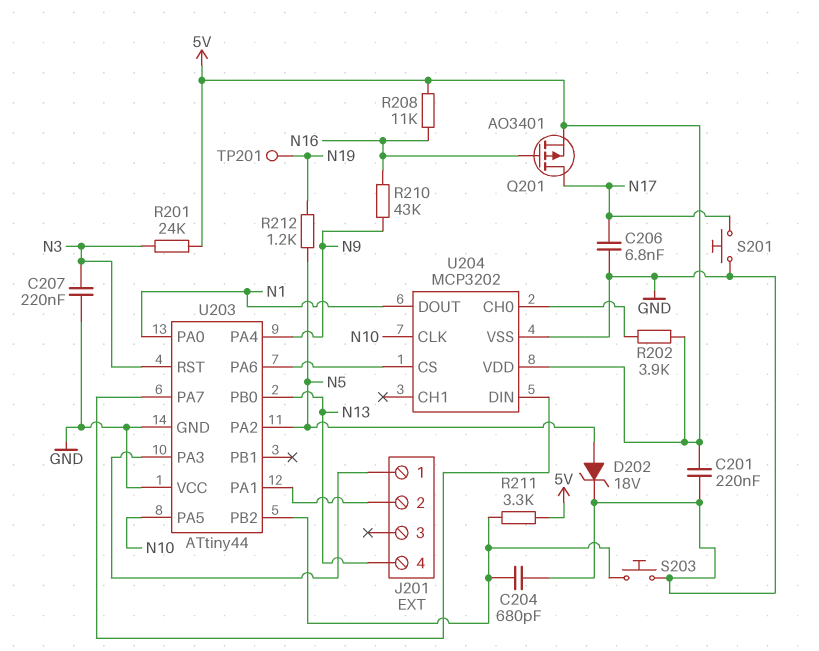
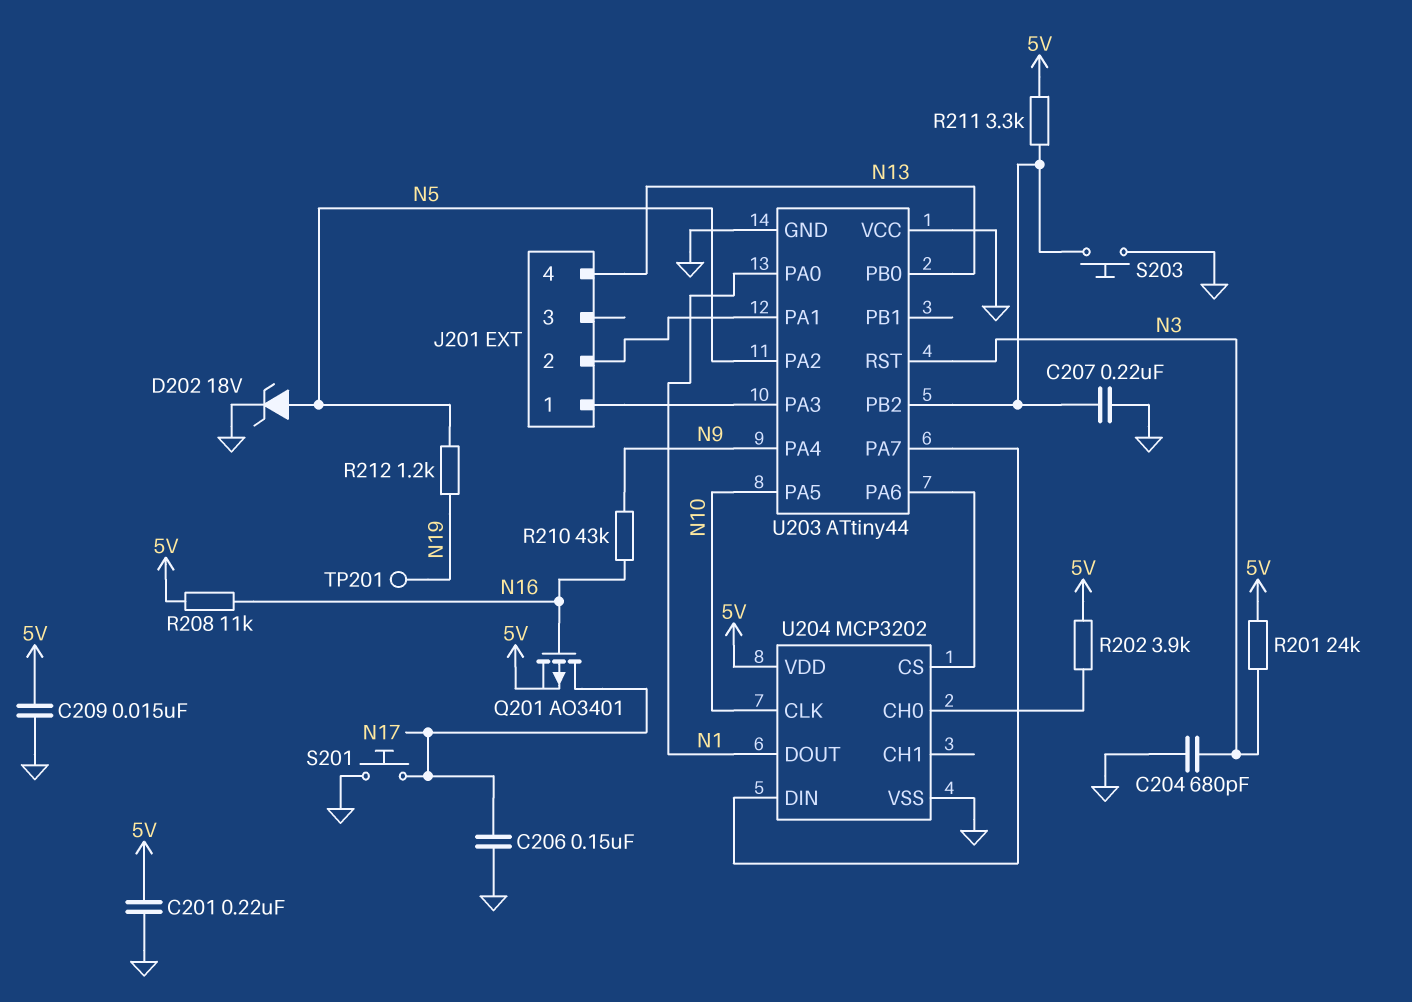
C204: 680pF (GND, U203/PB2) -> 680pF (GND, N3)
C206: 6.8nF (GND, N17) -> 150nF (GND, N17)
C207: 220nF (GND, N3) -> 220nF (GND, U203/PB2)
C209: none -> 15nF (5V, GND)

